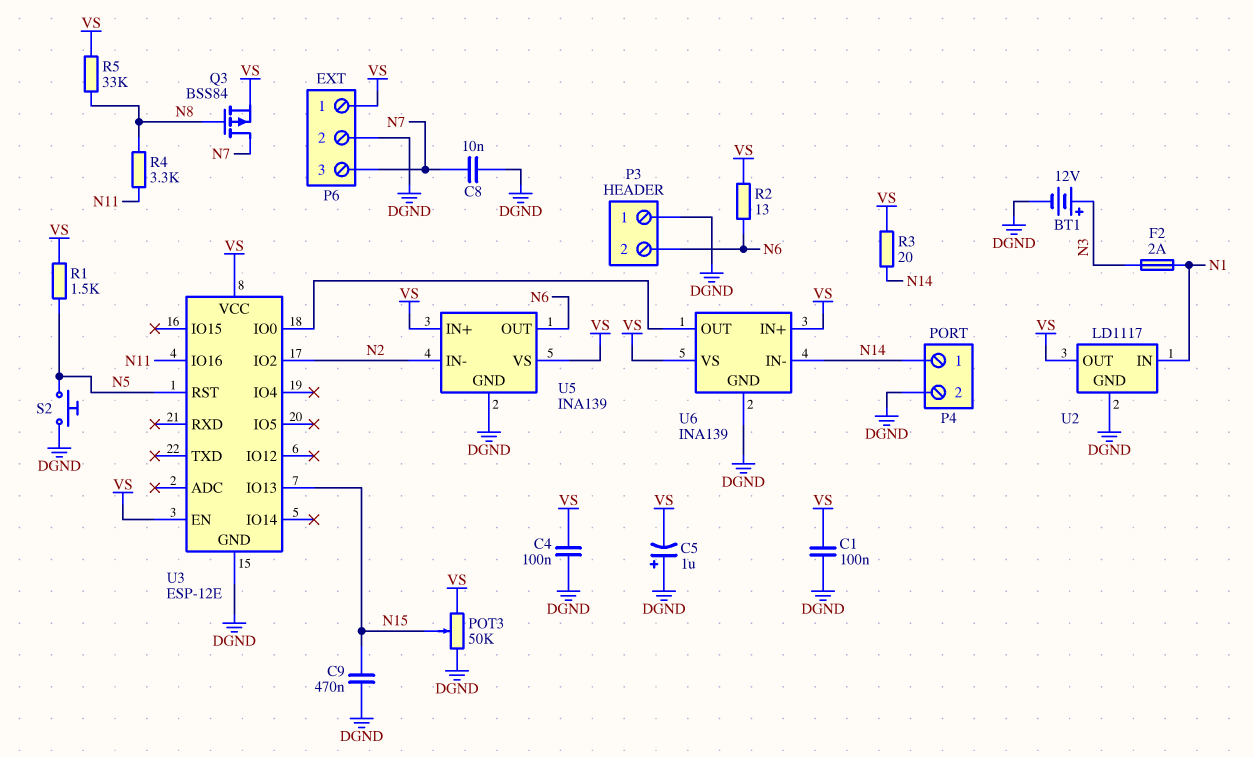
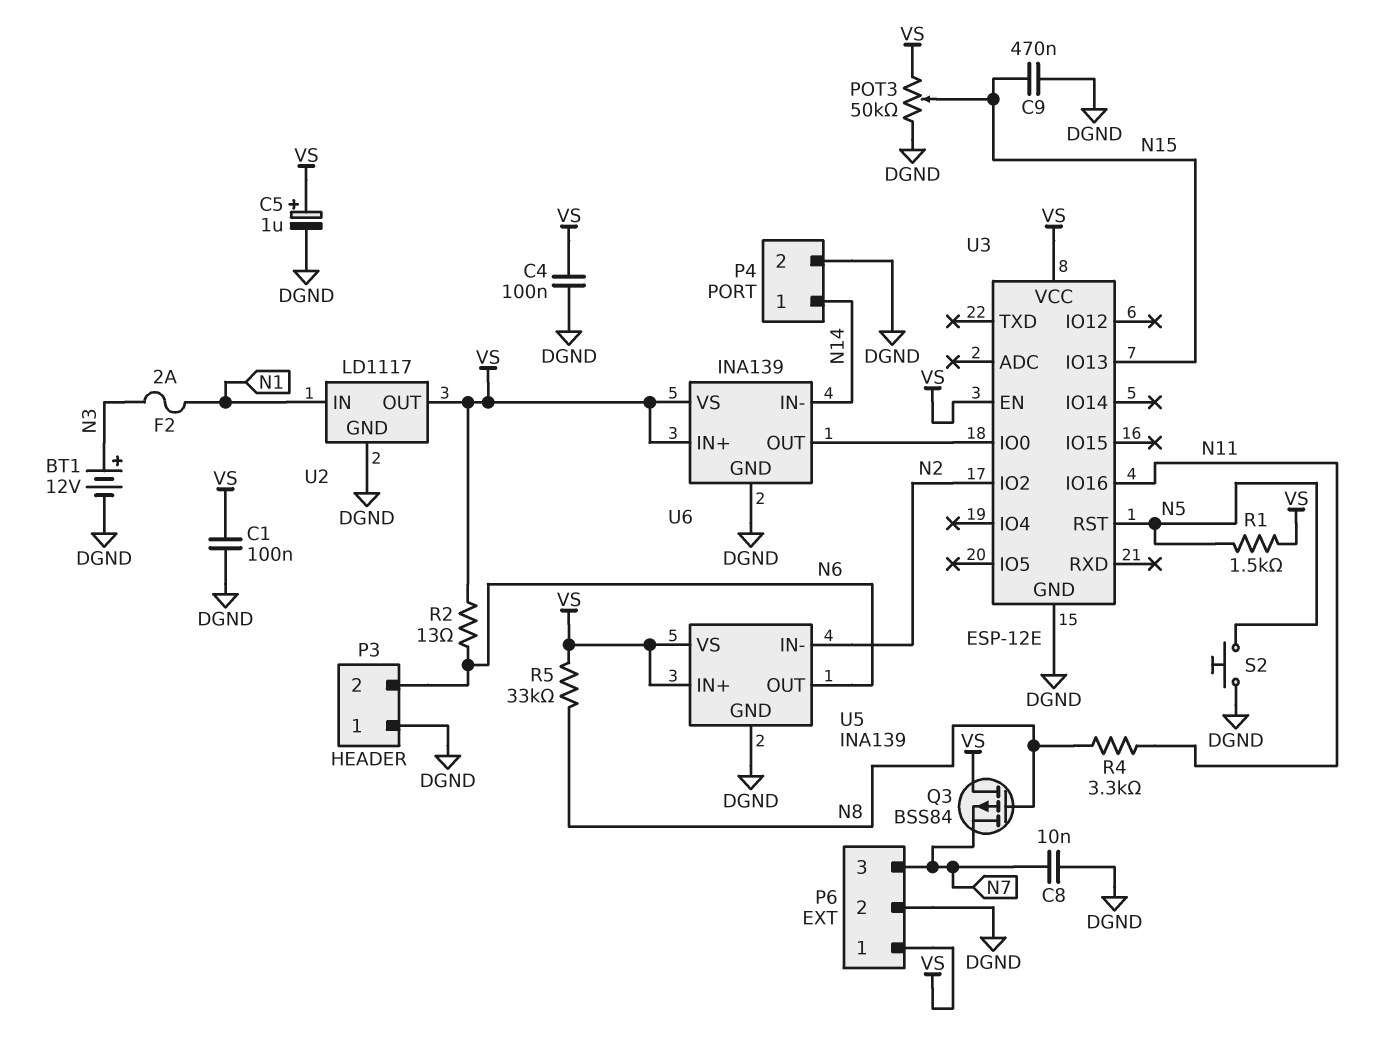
C5: 1uF (plus DGND, minus VS) -> 1uF (plus VS, minus DGND)
Q3: PMOS BSS84 (G N8, D N7, S VS) -> PMOS BSS84 (G N8, D VS, S N7)
R3: 20 (N14, VS) -> none

